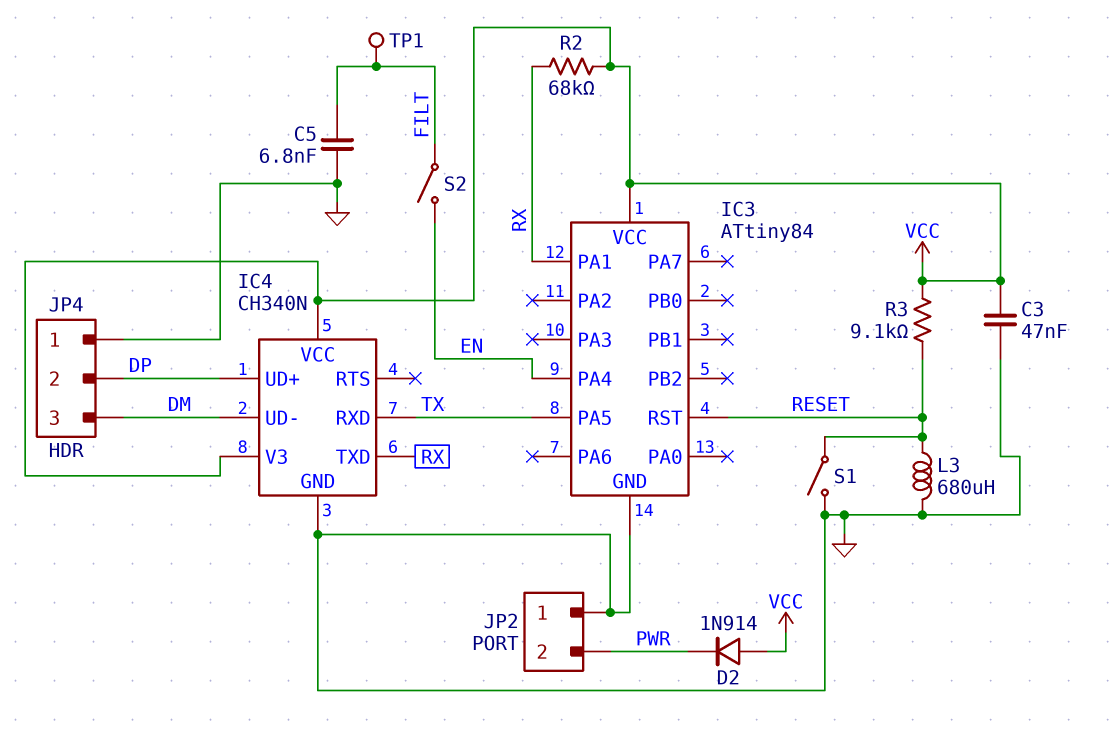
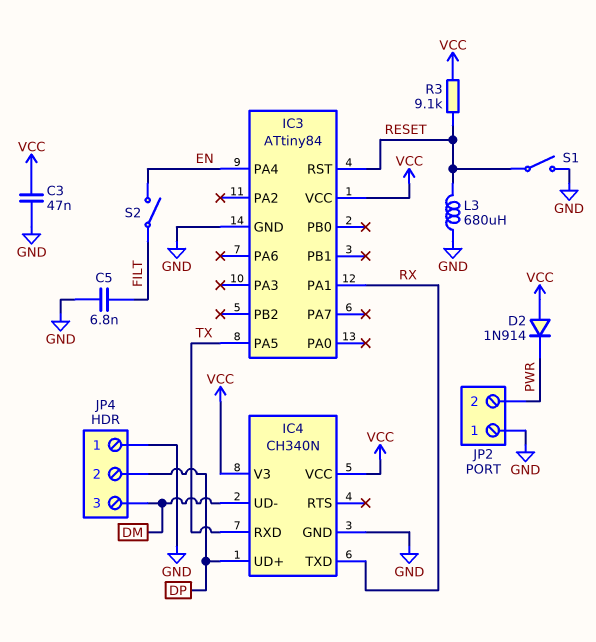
R2: 68k (RX, VCC) -> none
TP1: test point (FILT) -> none

